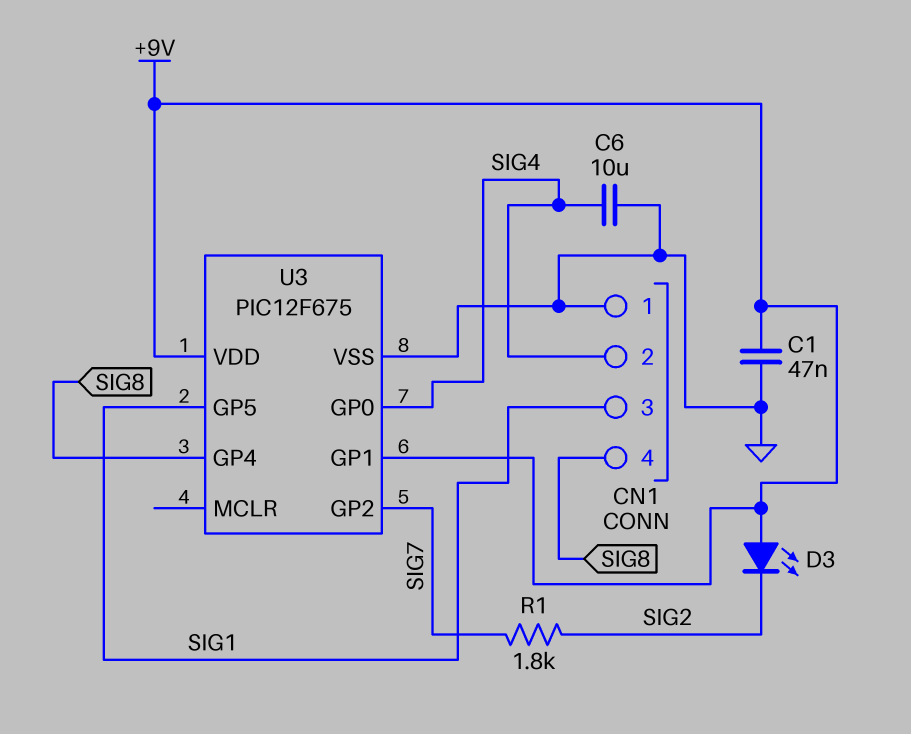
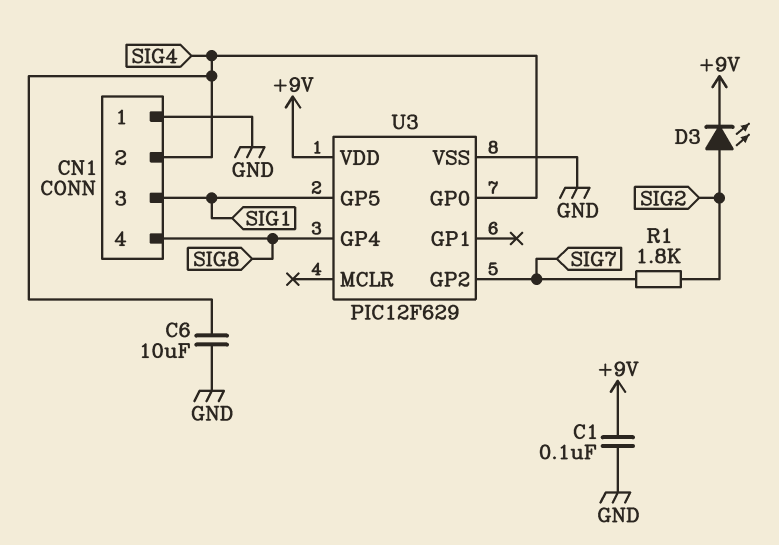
C1: 47nF (+9V, GND) -> 100nF (+9V, GND)
D3: LED (A +9V, K SIG2) -> LED (A SIG2, K +9V)
U3: PIC12F675 -> PIC12F629
U3 pin GP1: +9V -> none

